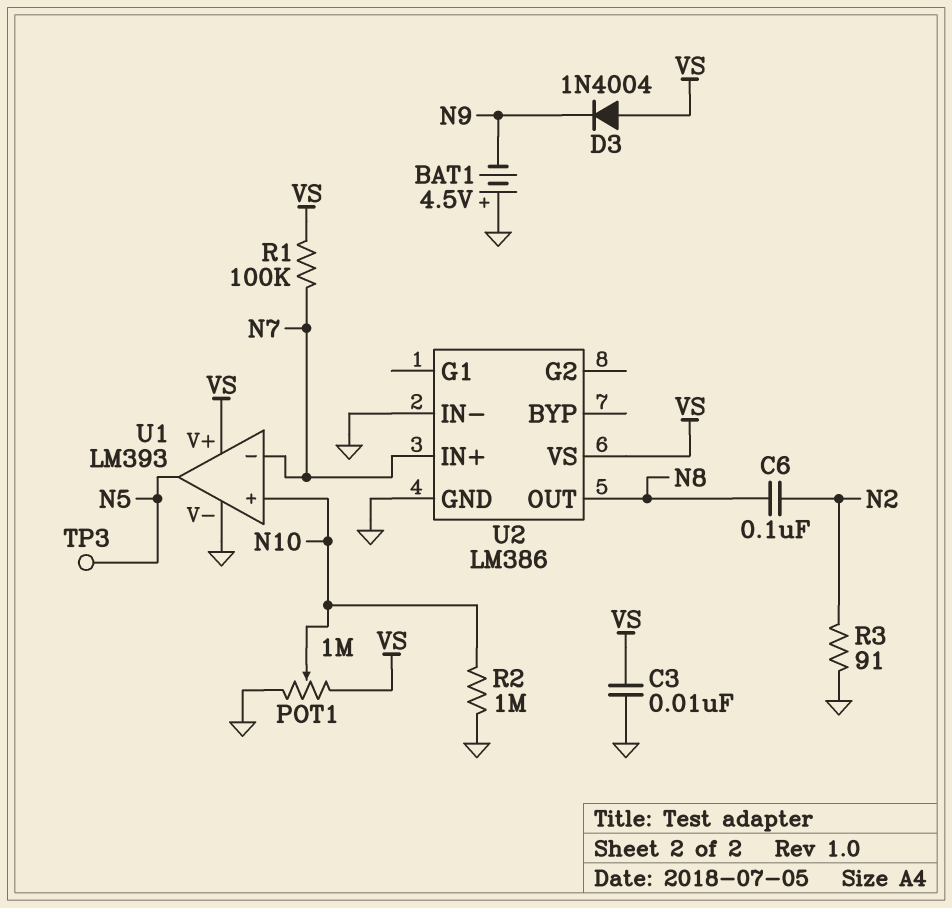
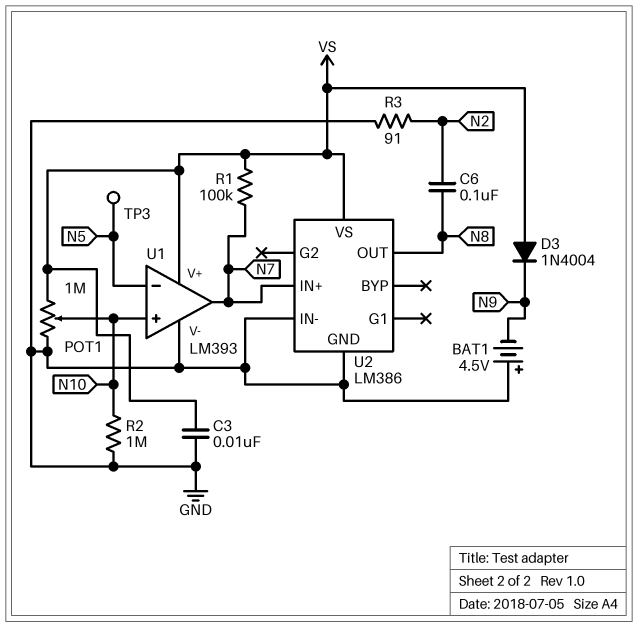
U1 pin in-: N7 -> N5
U1 pin out: N5 -> N7

